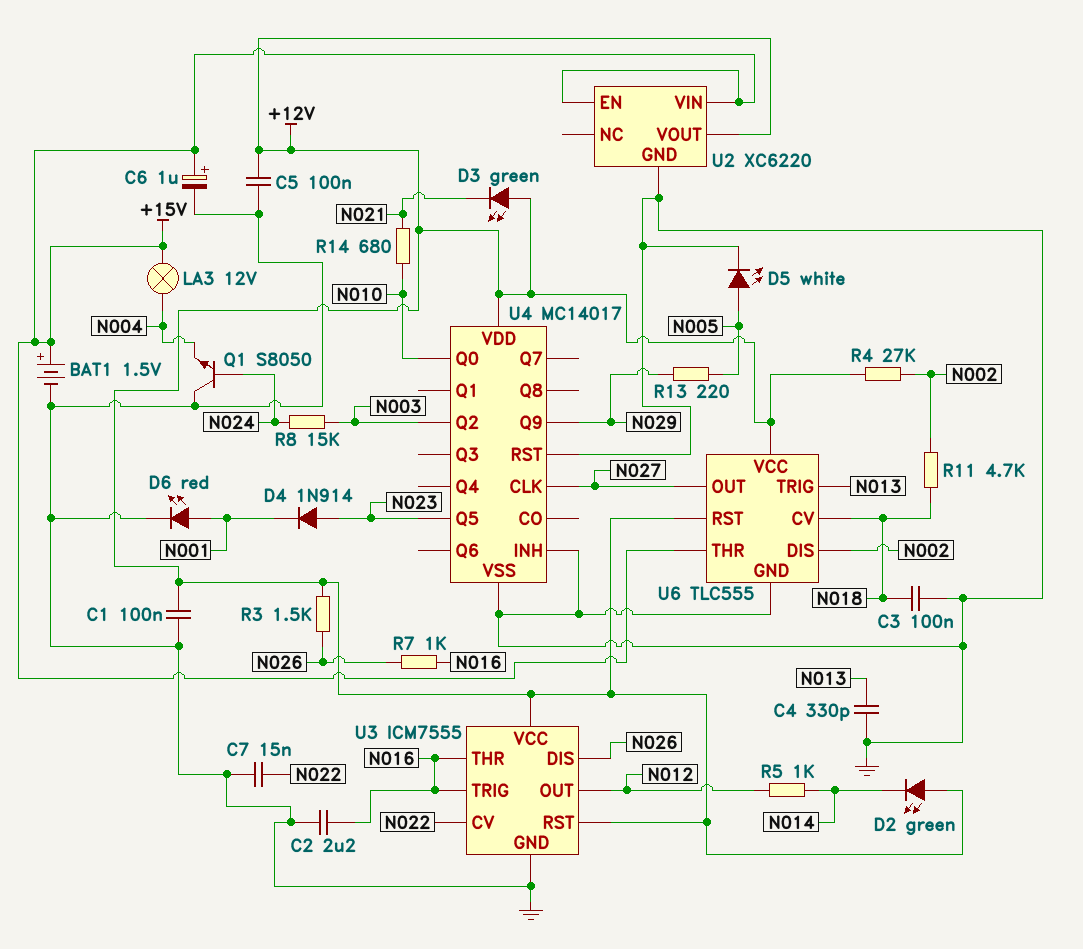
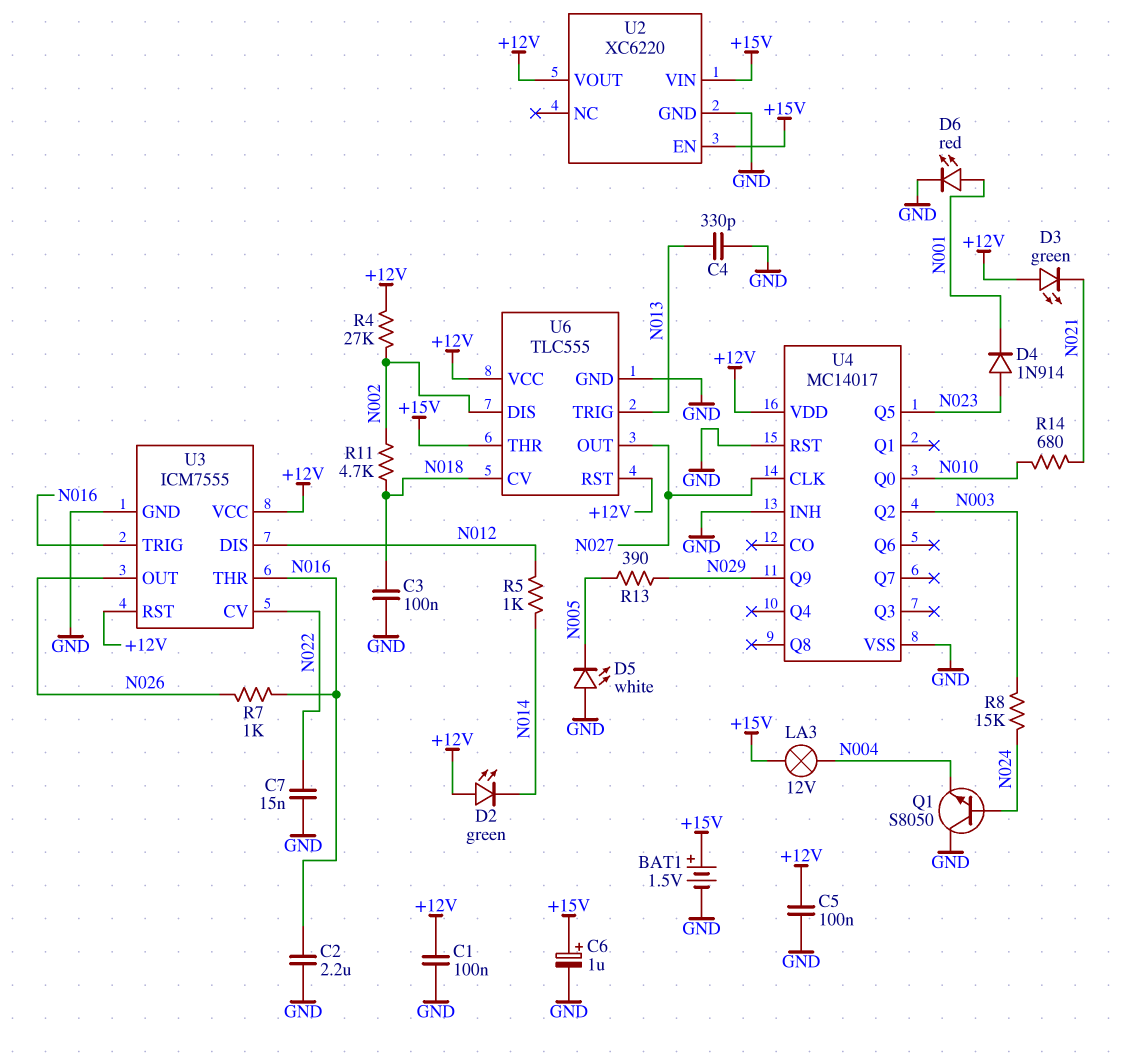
D5: LED white (A N005, K GND) -> LED white (A GND, K N005)
R3: 1.5k (+12V, N026) -> none
R13: 220 (N005, N029) -> 390 (N005, N029)
U3 pin DIS: N026 -> N012
U3 pin OUT: N012 -> N026

